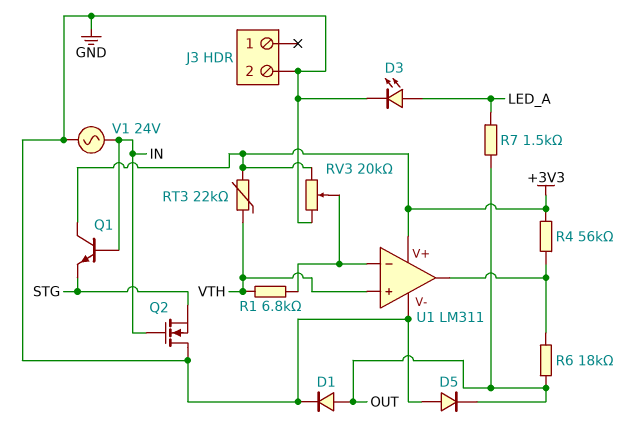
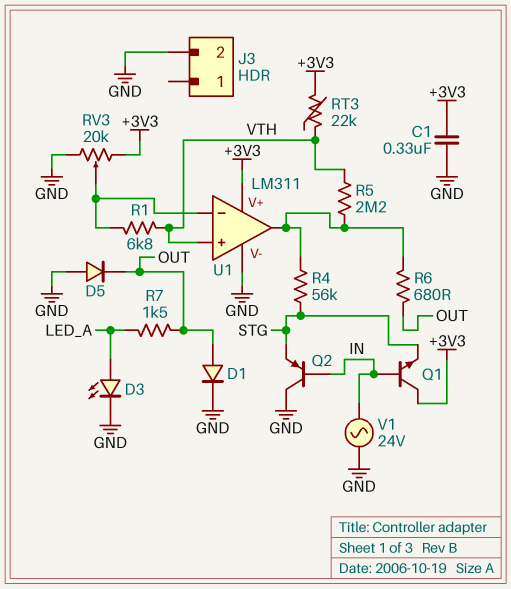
C1: none -> 330nF (+3V3, GND)
Q2: NMOS (G IN, D GND, S STG) -> PNP (B IN, C GND, E STG)
R4: 56k (+3V3, U1/out) -> 56k (STG, U1/out)
R5: none -> 2.2M (U1/out, VTH)
R6: 18k (OUT, U1/out) -> 680 (OUT, U1/out)

